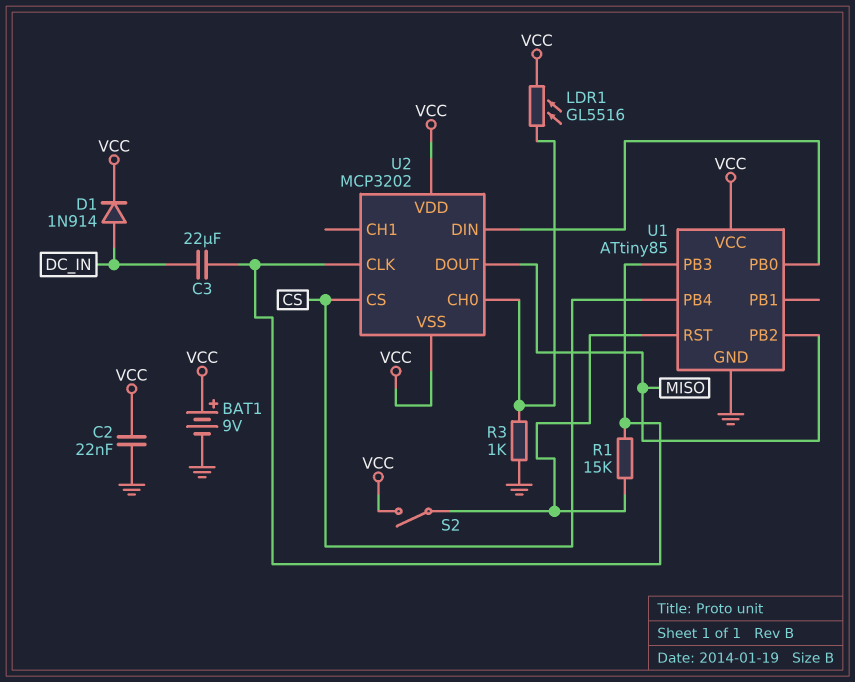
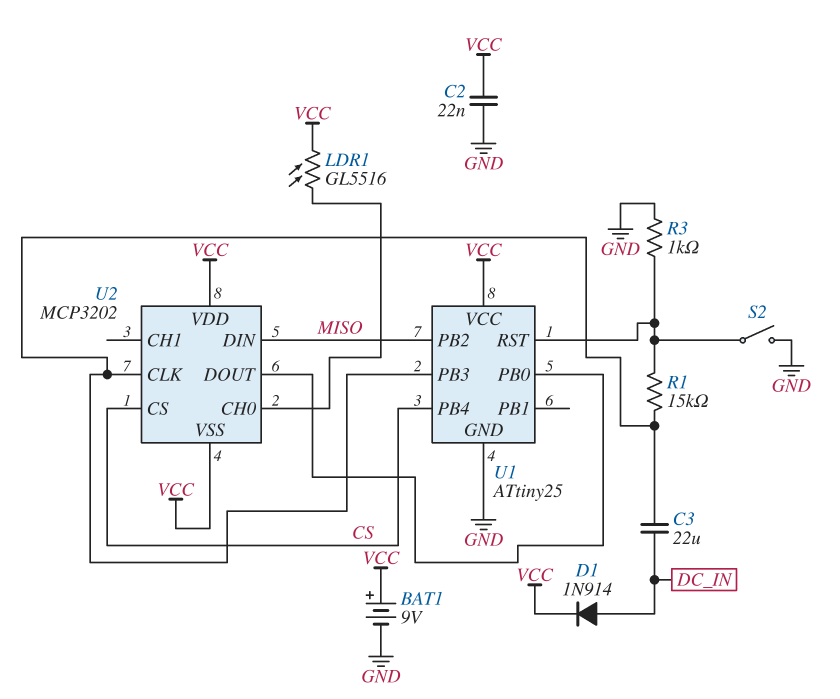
R3: 1k (GND, U2/CH0) -> 1k (GND, U1/RST)
S2: switch (U1/RST, VCC) -> switch (GND, U1/RST)
U1: ATtiny85 -> ATtiny25
U2 pin DIN: U1/PB0 -> MISO
U2 pin DOUT: MISO -> U1/PB0

